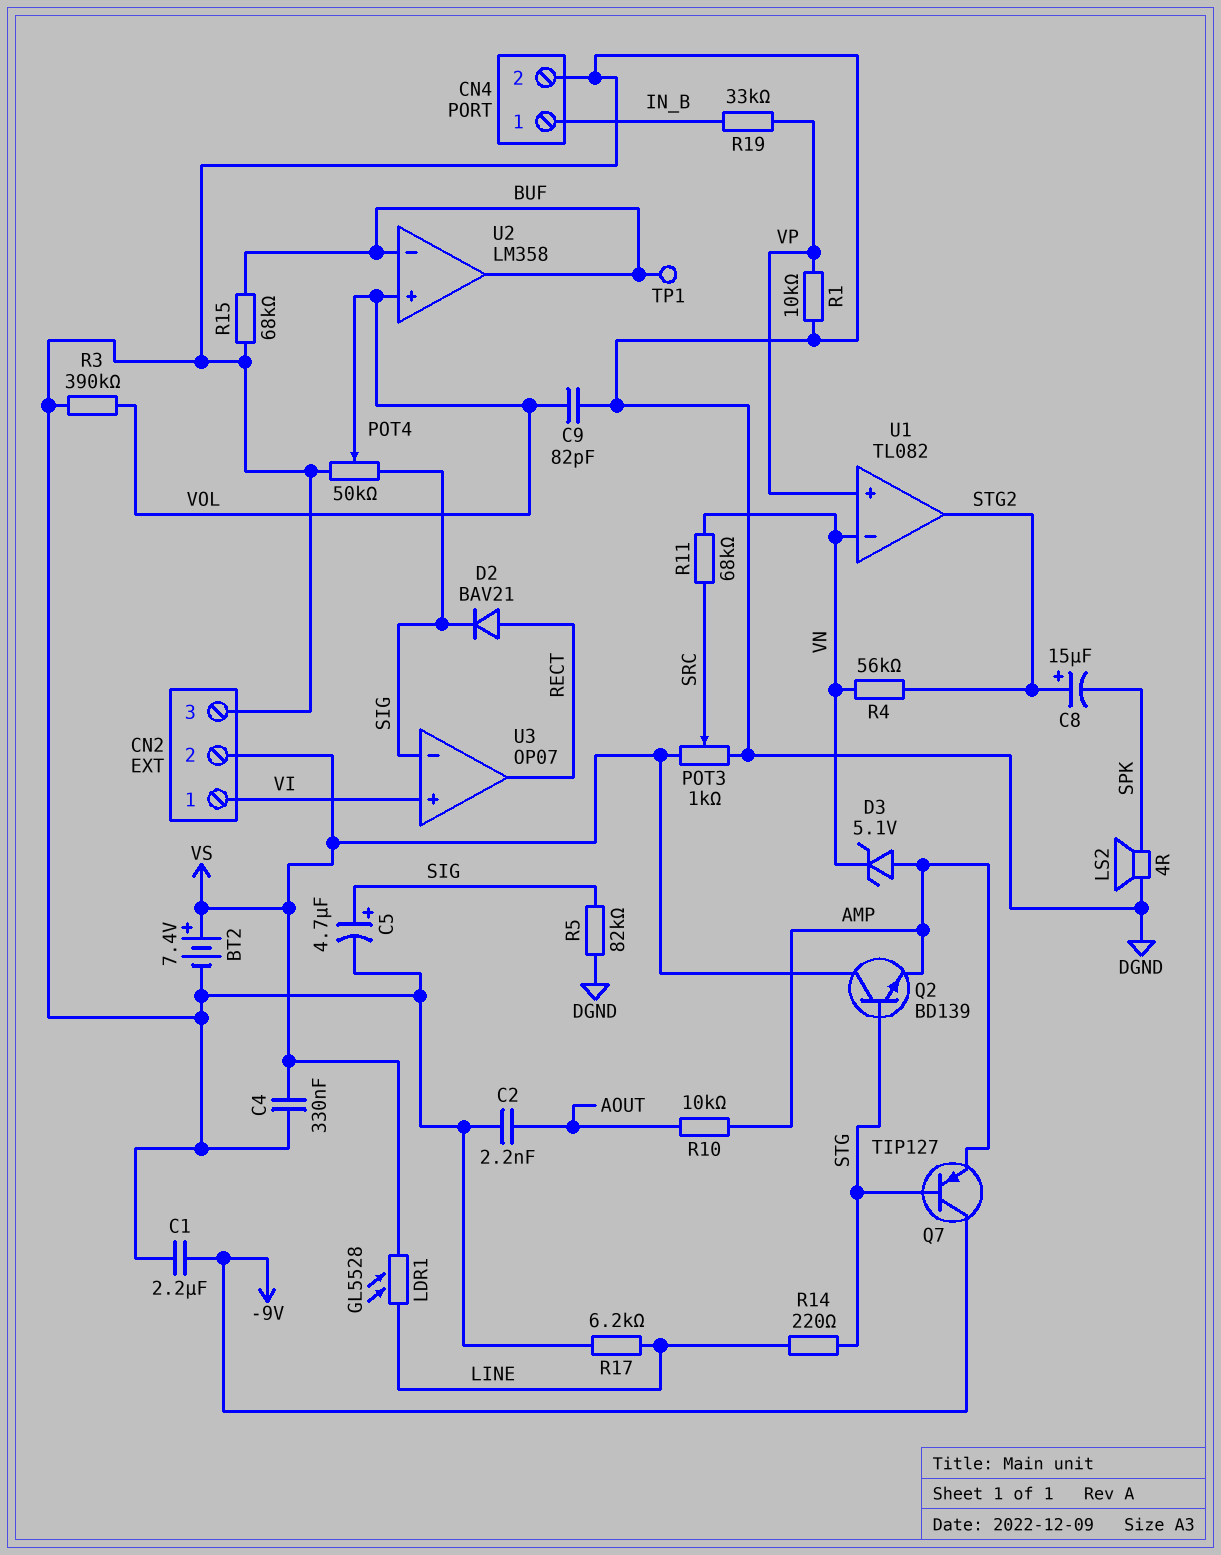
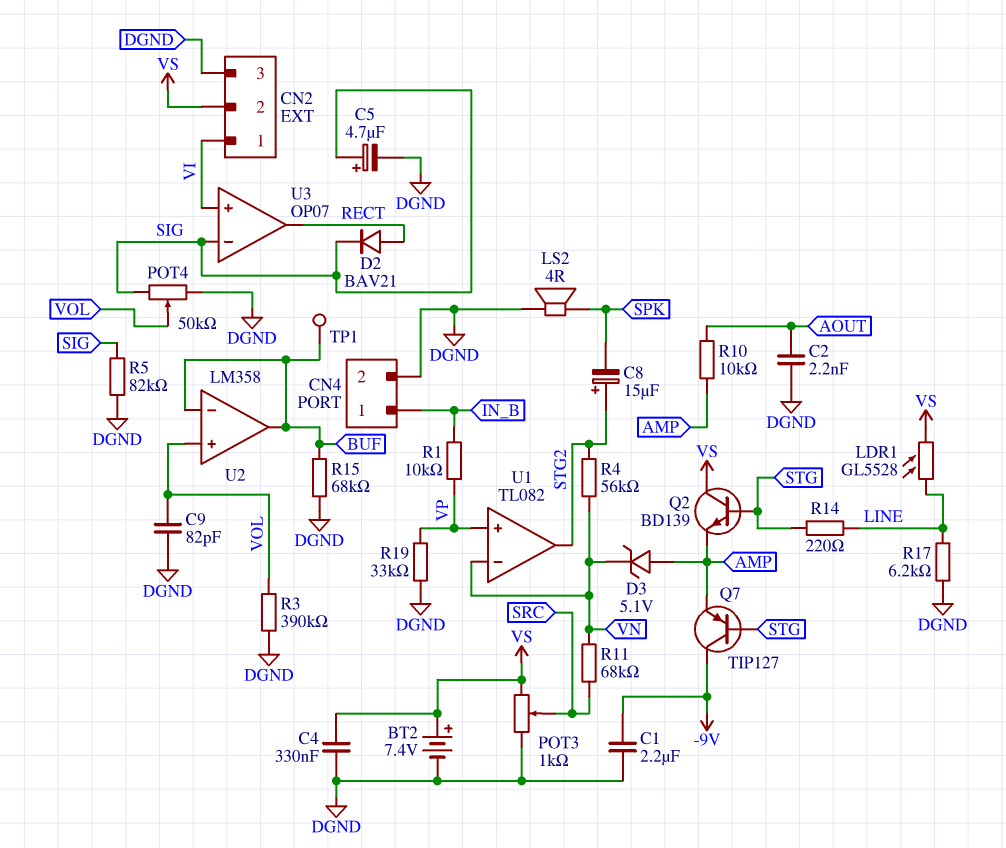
R1: 10k (DGND, VP) -> 10k (IN_B, VP)
R19: 33k (IN_B, VP) -> 33k (DGND, VP)

